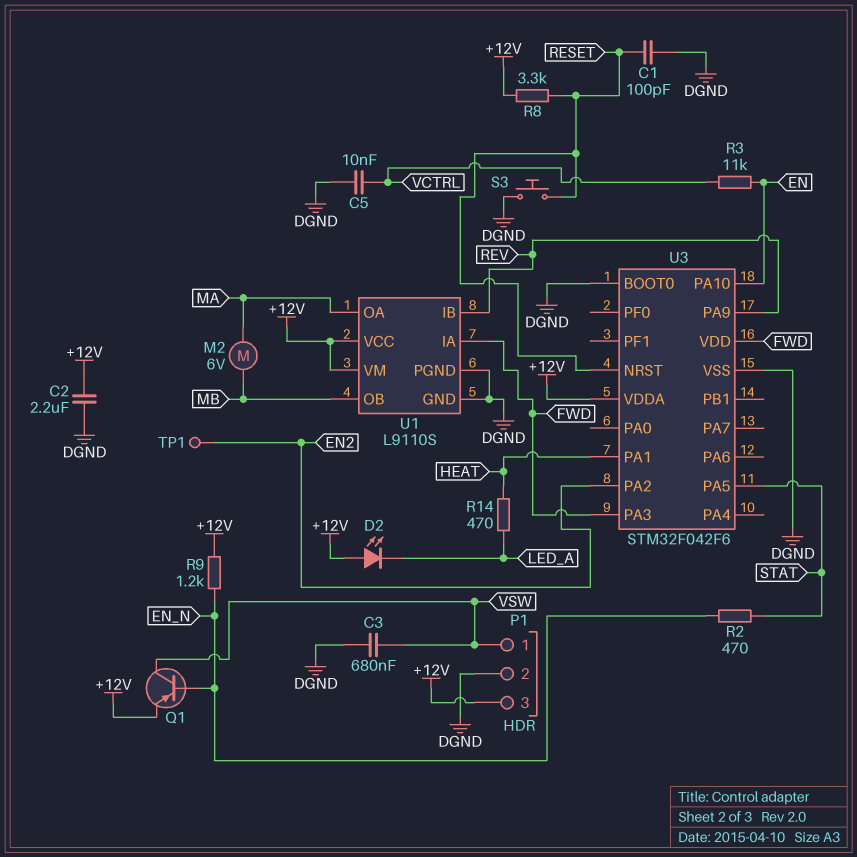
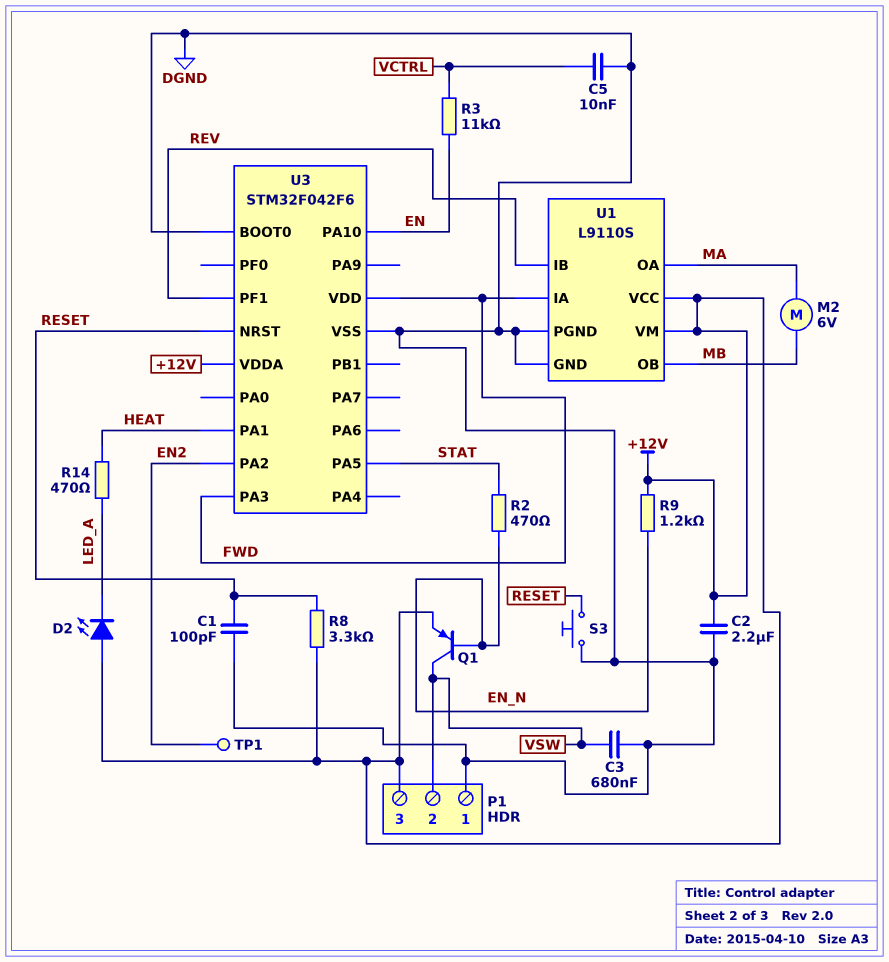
P1 pin 1: VSW -> DGND
P1 pin 2: DGND -> VSW
U3 pin PA9: REV -> none
U3 pin PF1: none -> REV

